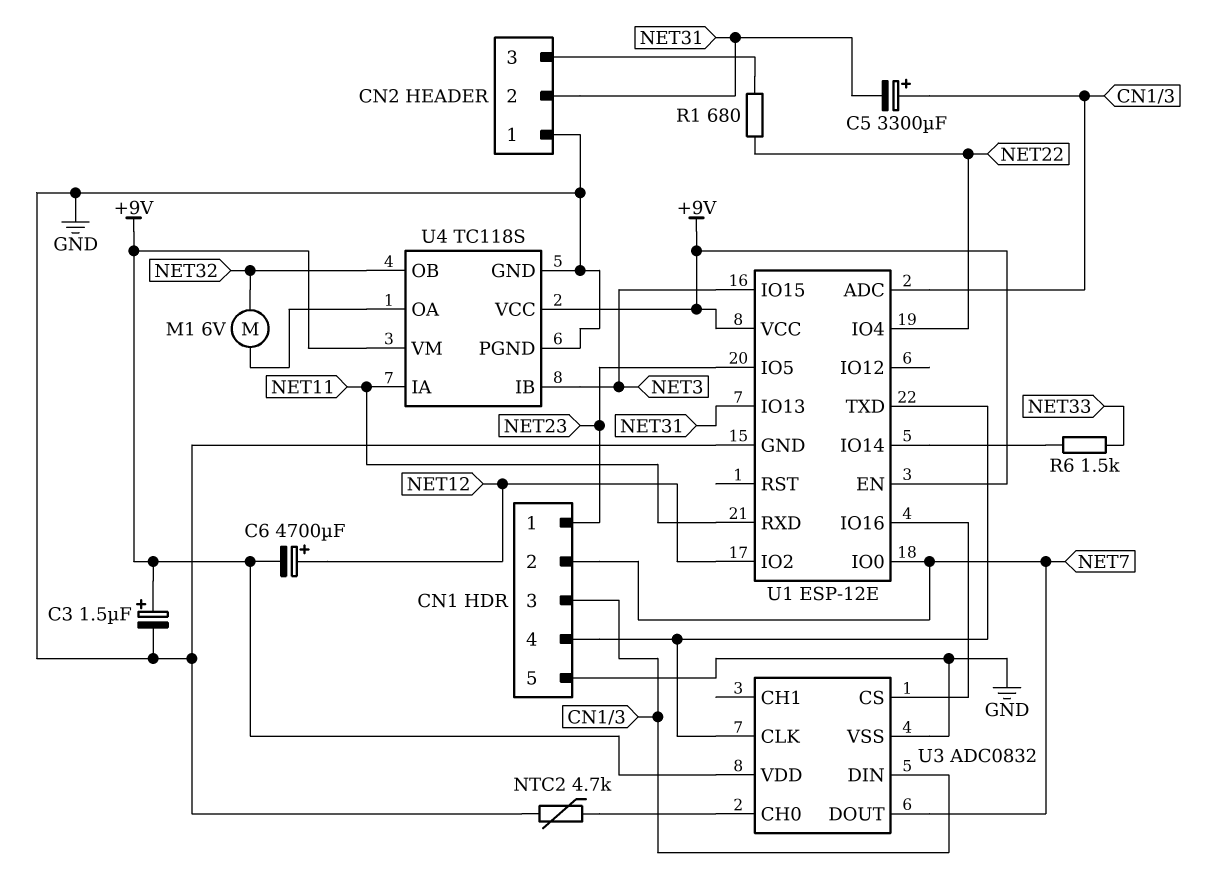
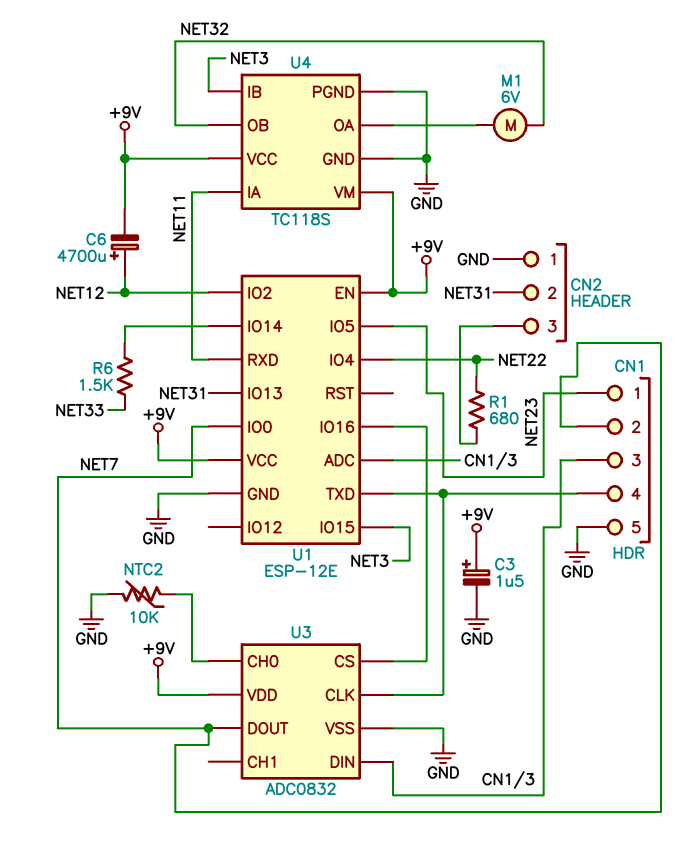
C5: 3300uF (plus CN1/3, minus NET31) -> none
NTC2: 4.7k (GND, U3/CH0) -> 10k (GND, U3/CH0)

